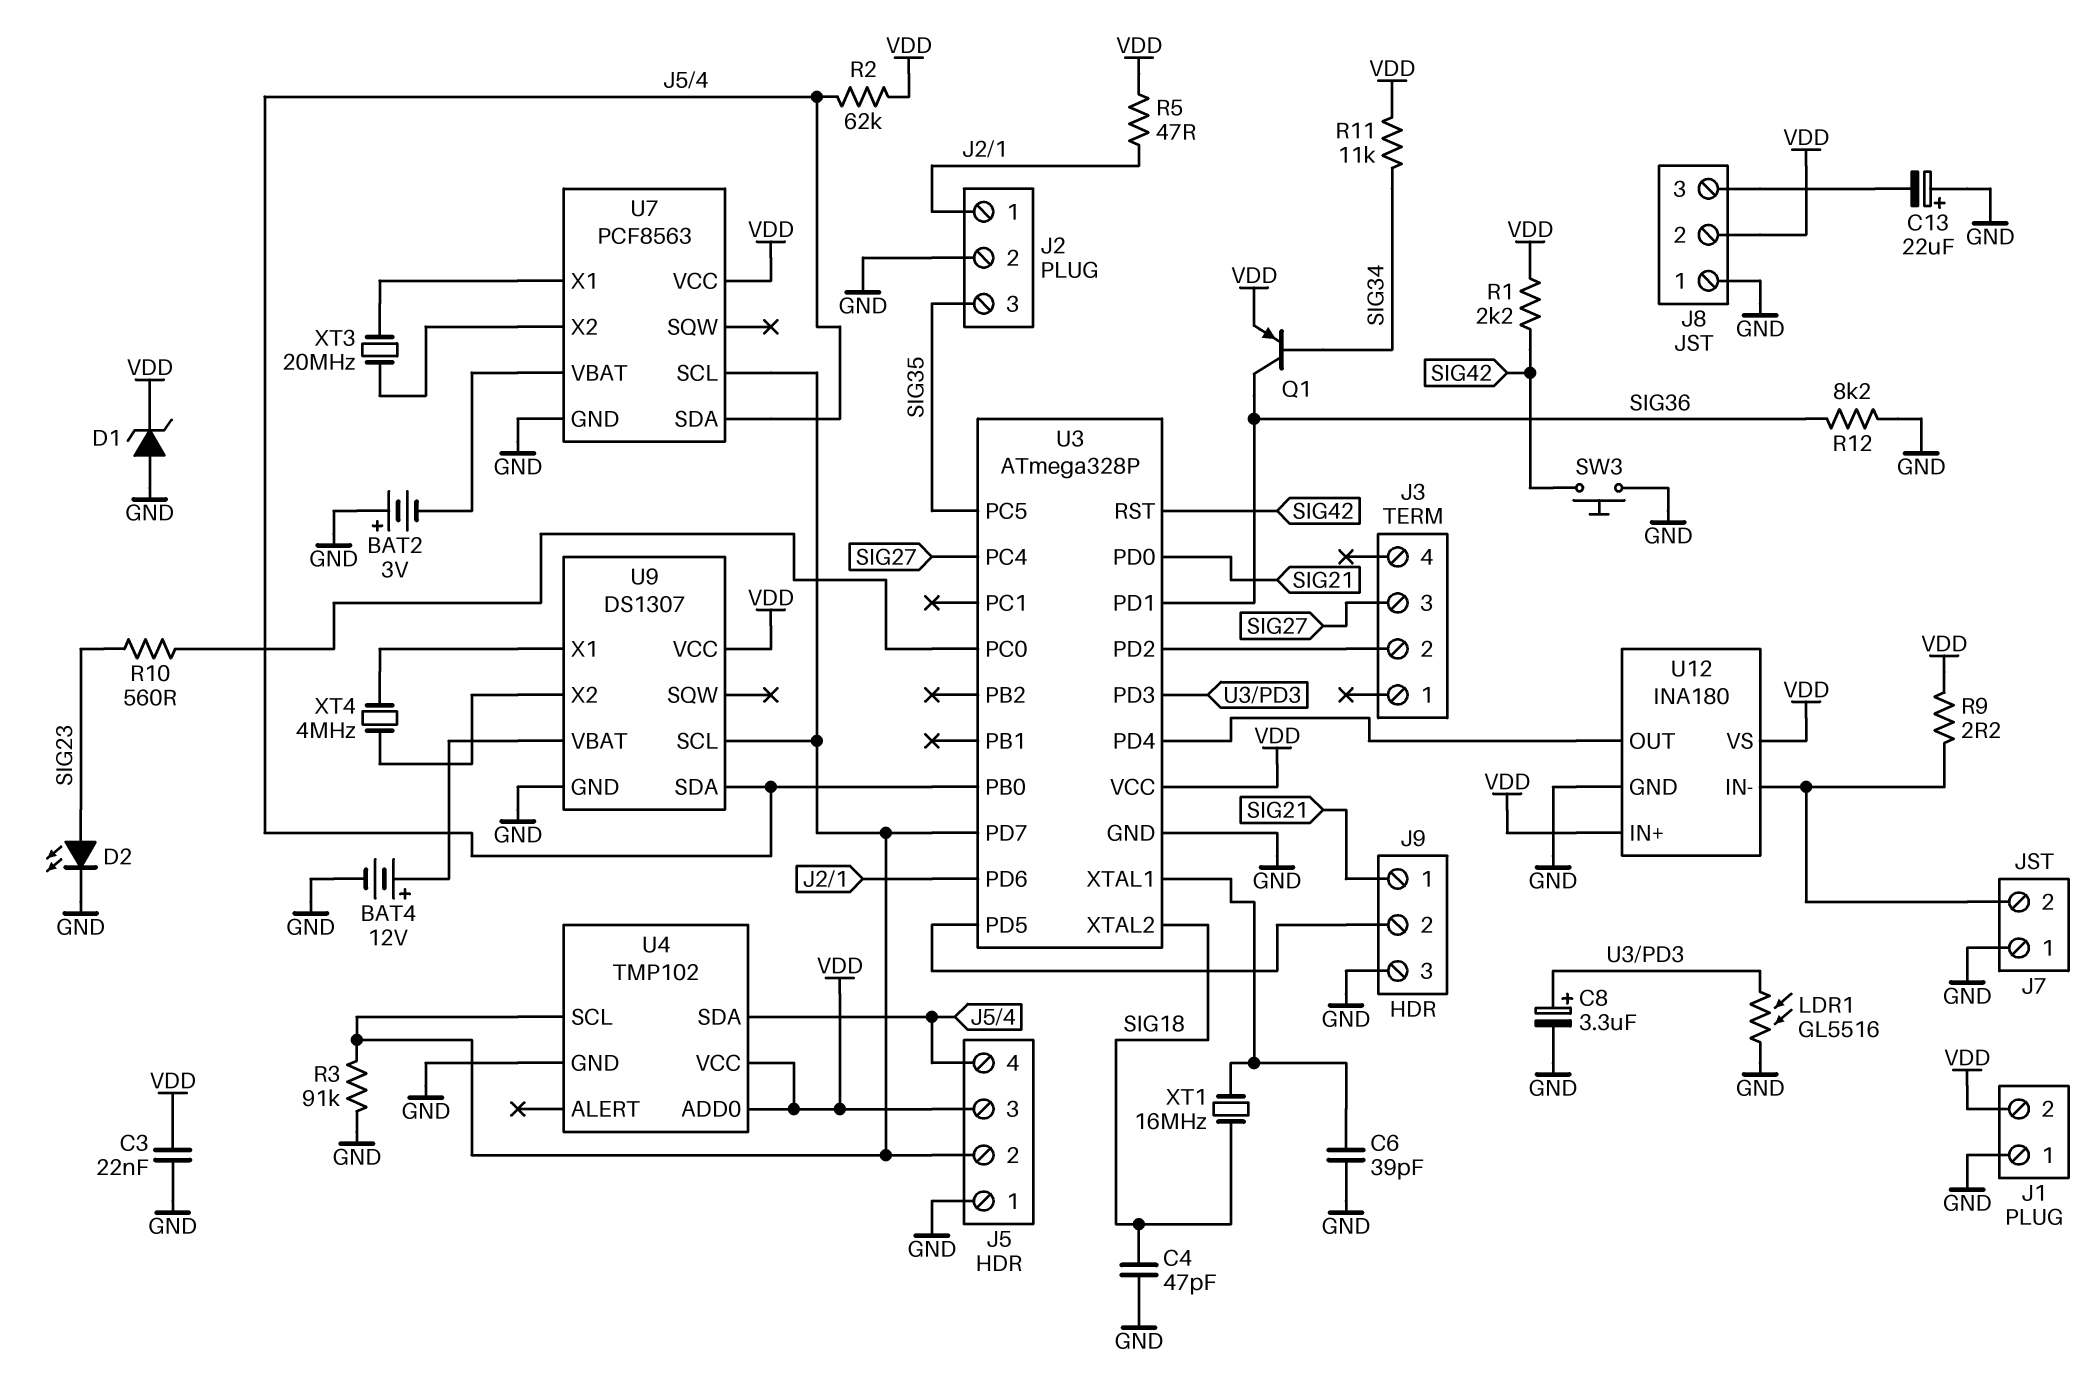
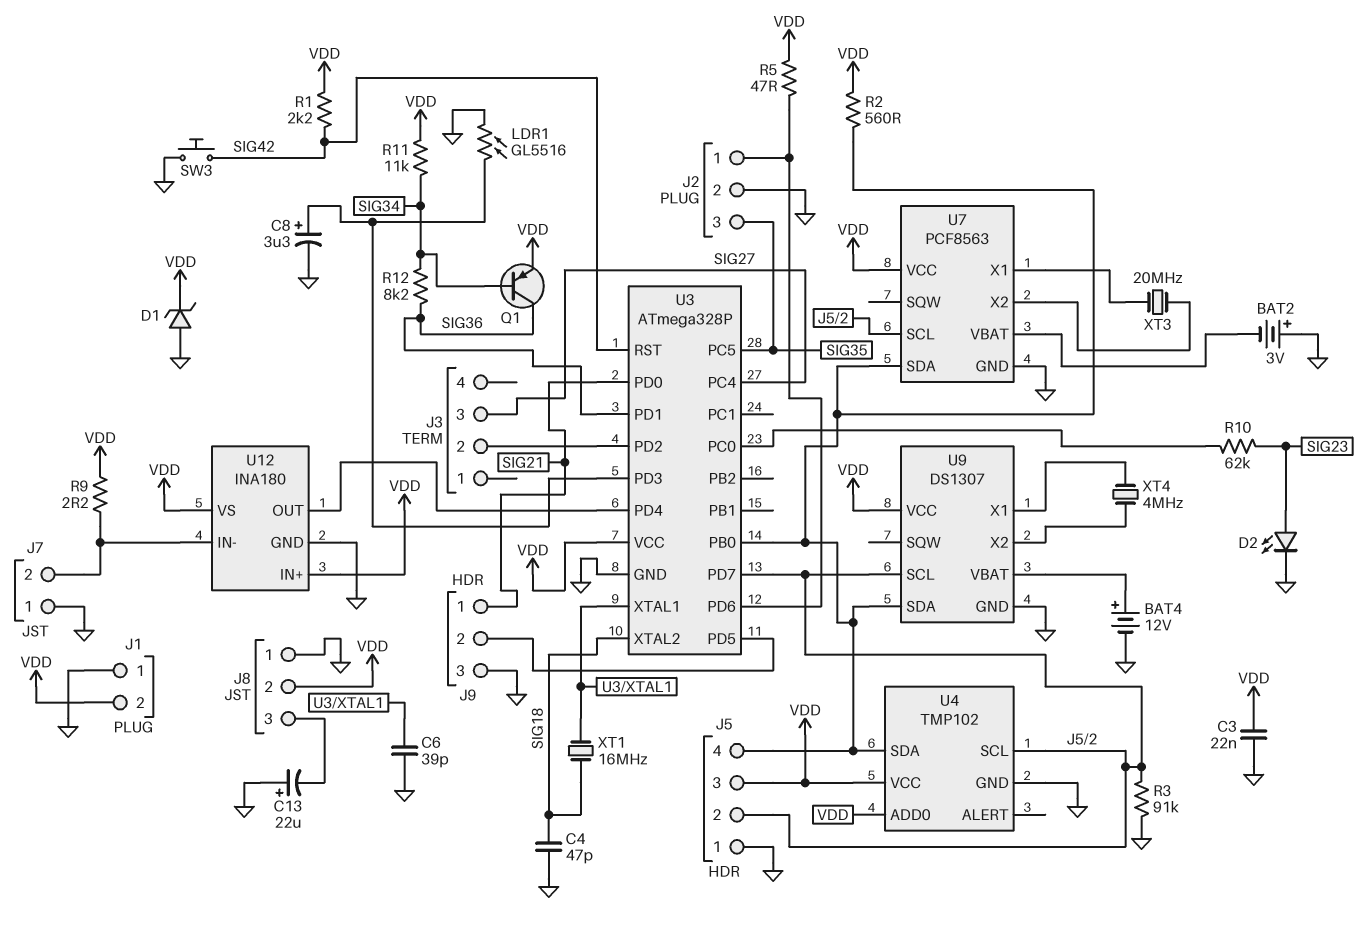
R2: 62k (J5/4, VDD) -> 560 (J5/4, VDD)
R10: 560 (SIG23, U3/PC0) -> 62k (SIG23, U3/PC0)
R12: 8.2k (GND, SIG36) -> 8.2k (SIG34, SIG36)

